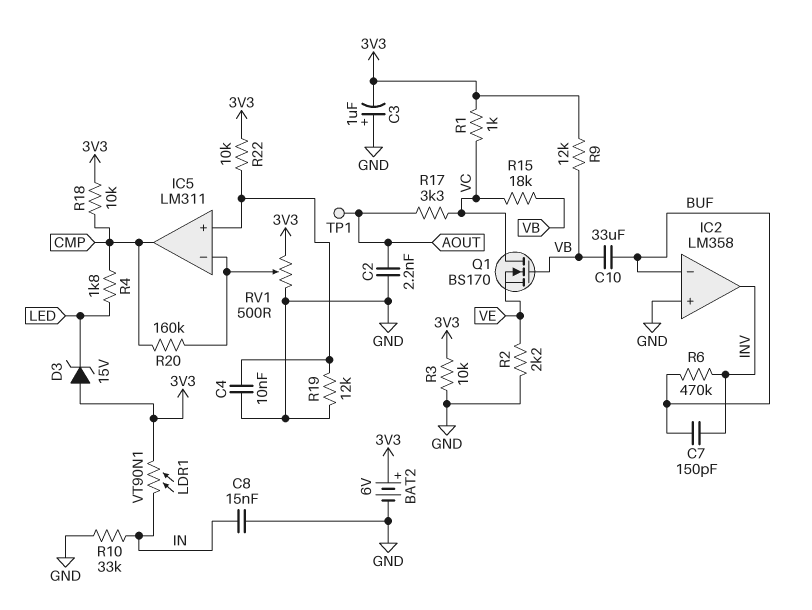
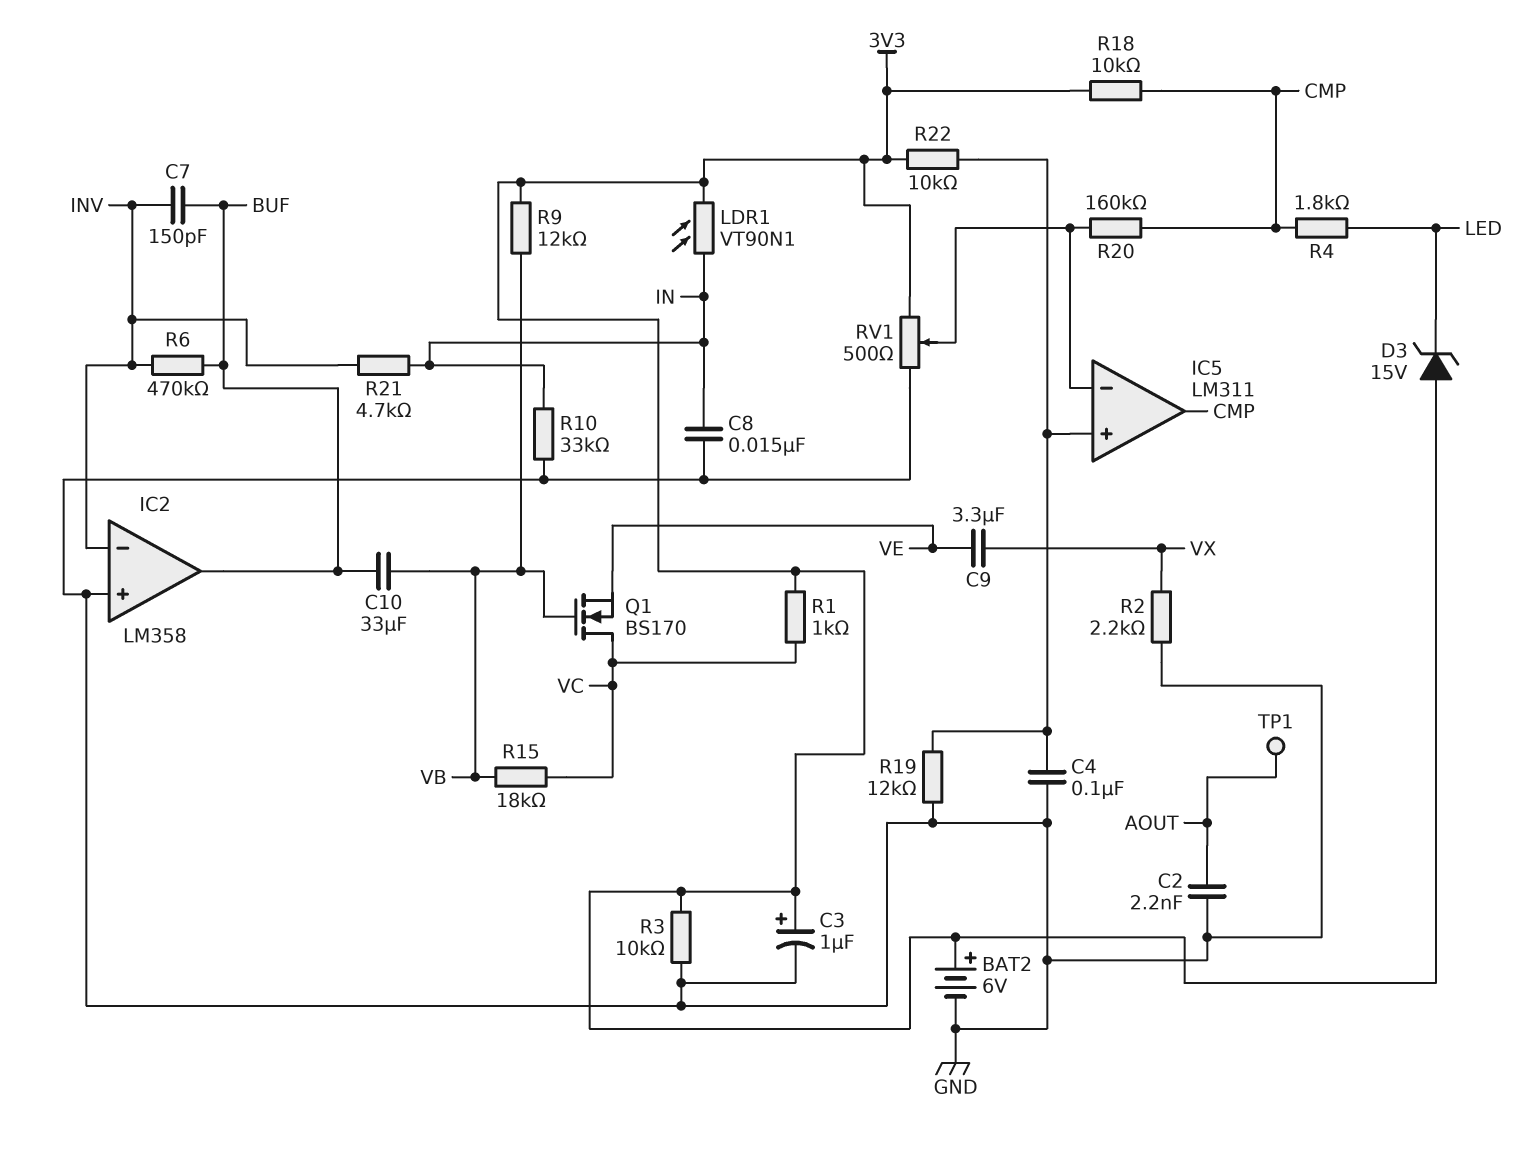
C3: 1uF (plus GND, minus 3V3) -> 1uF (plus 3V3, minus GND)
C4: 10nF (GND, IC5/in+) -> 100nF (GND, IC5/in+)
C9: none -> 3.3uF (VE, VX)
IC2 pin in-: BUF -> INV
IC2 pin out: INV -> BUF
R2: 2.2k (GND, VE) -> 2.2k (GND, VX)
R17: 3.3k (AOUT, VC) -> none
R21: none -> 4.7k (IN, INV)

